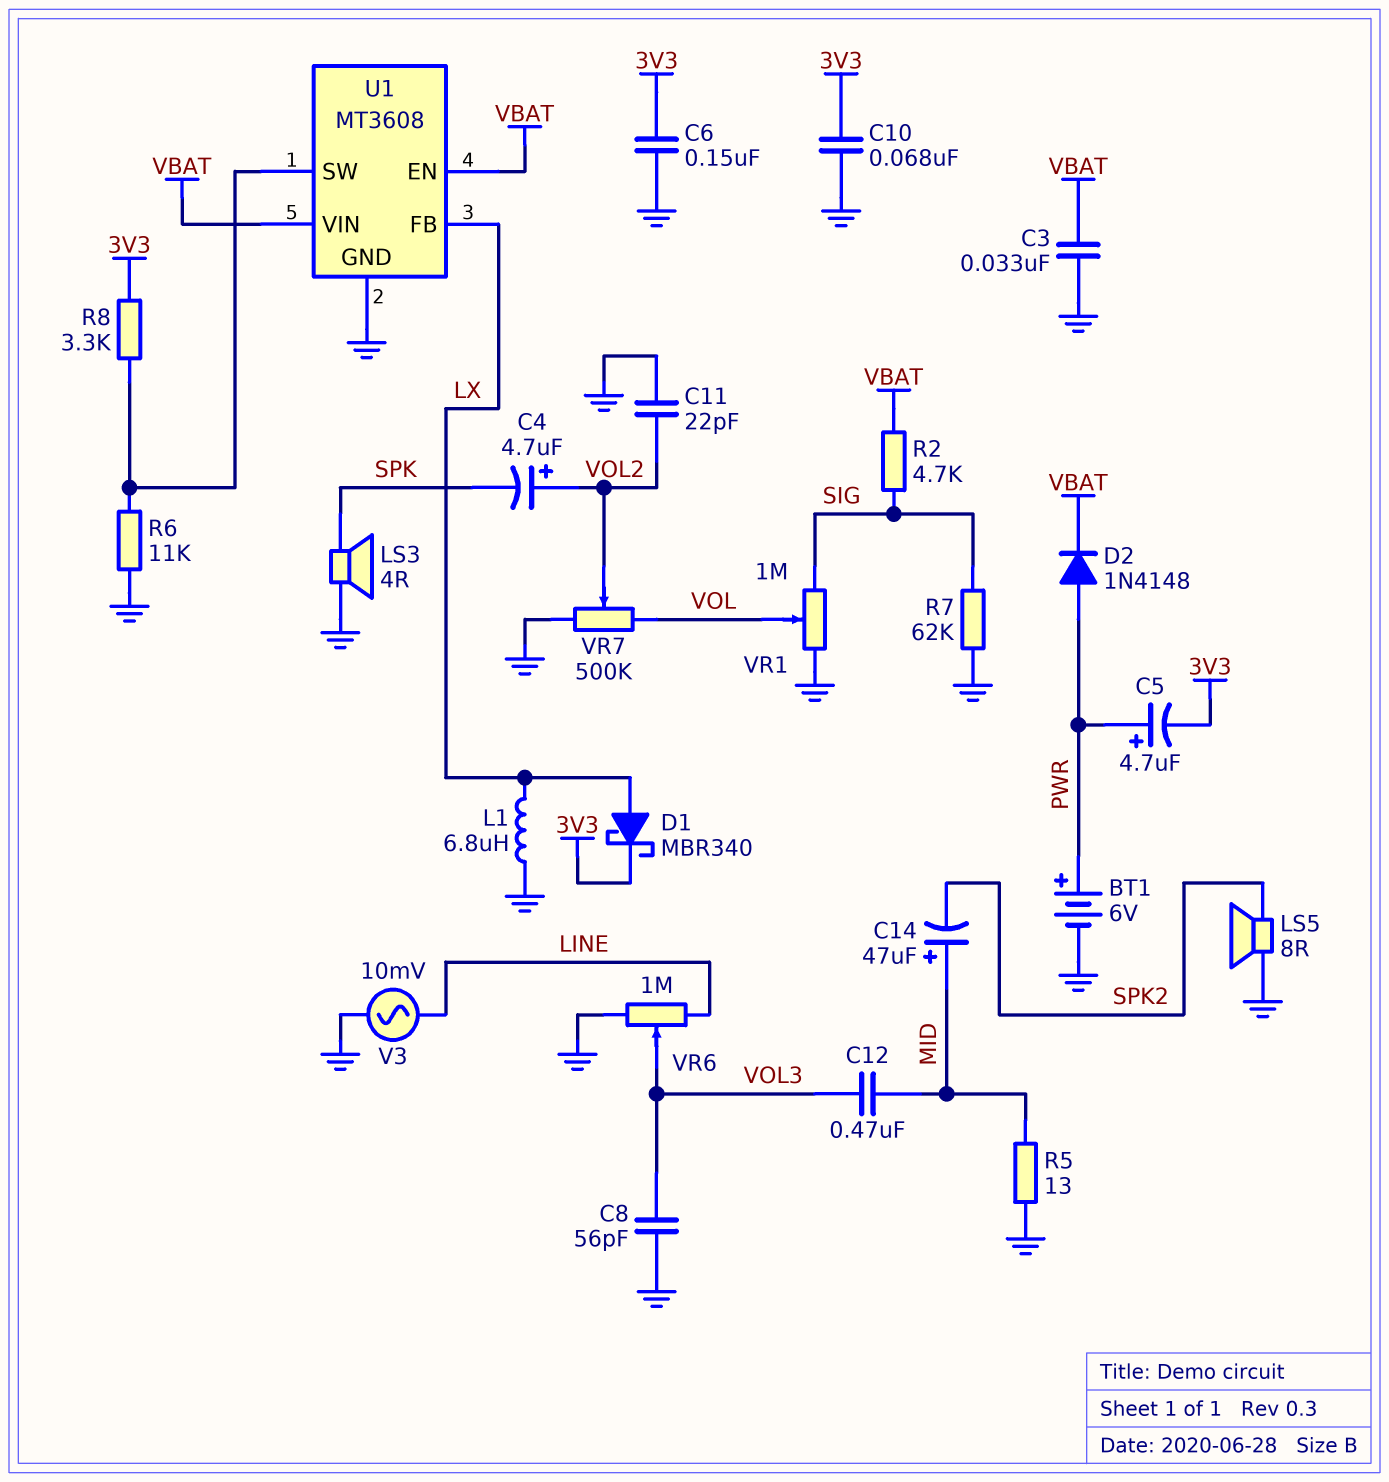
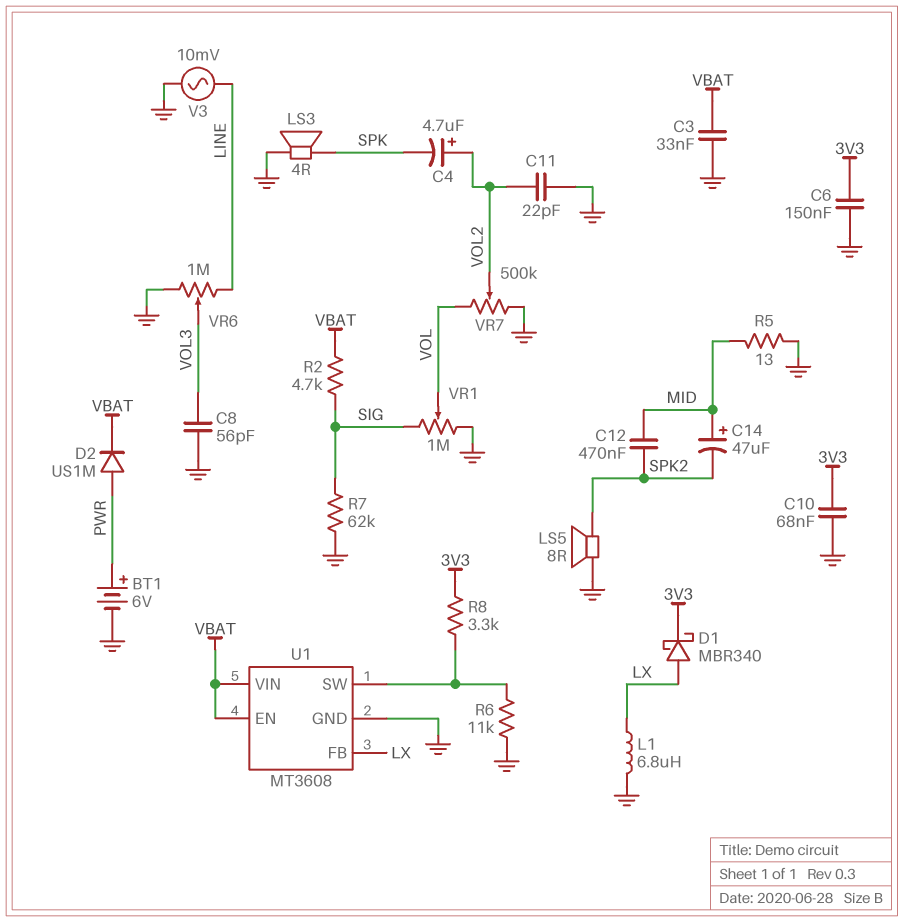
C5: 4.7uF (plus PWR, minus 3V3) -> none
C12: 470nF (MID, VOL3) -> 470nF (MID, SPK2)
D2: diode 1N4148 (A PWR, K VBAT) -> diode US1M (A PWR, K VBAT)

